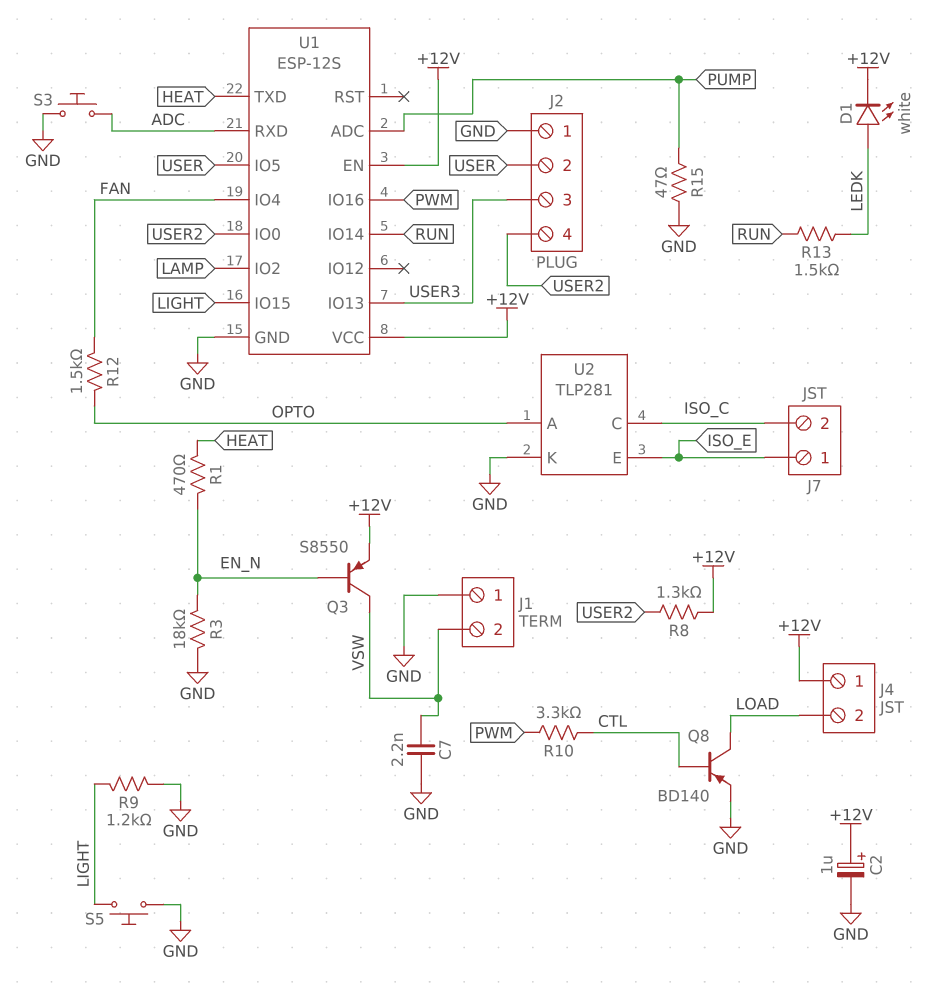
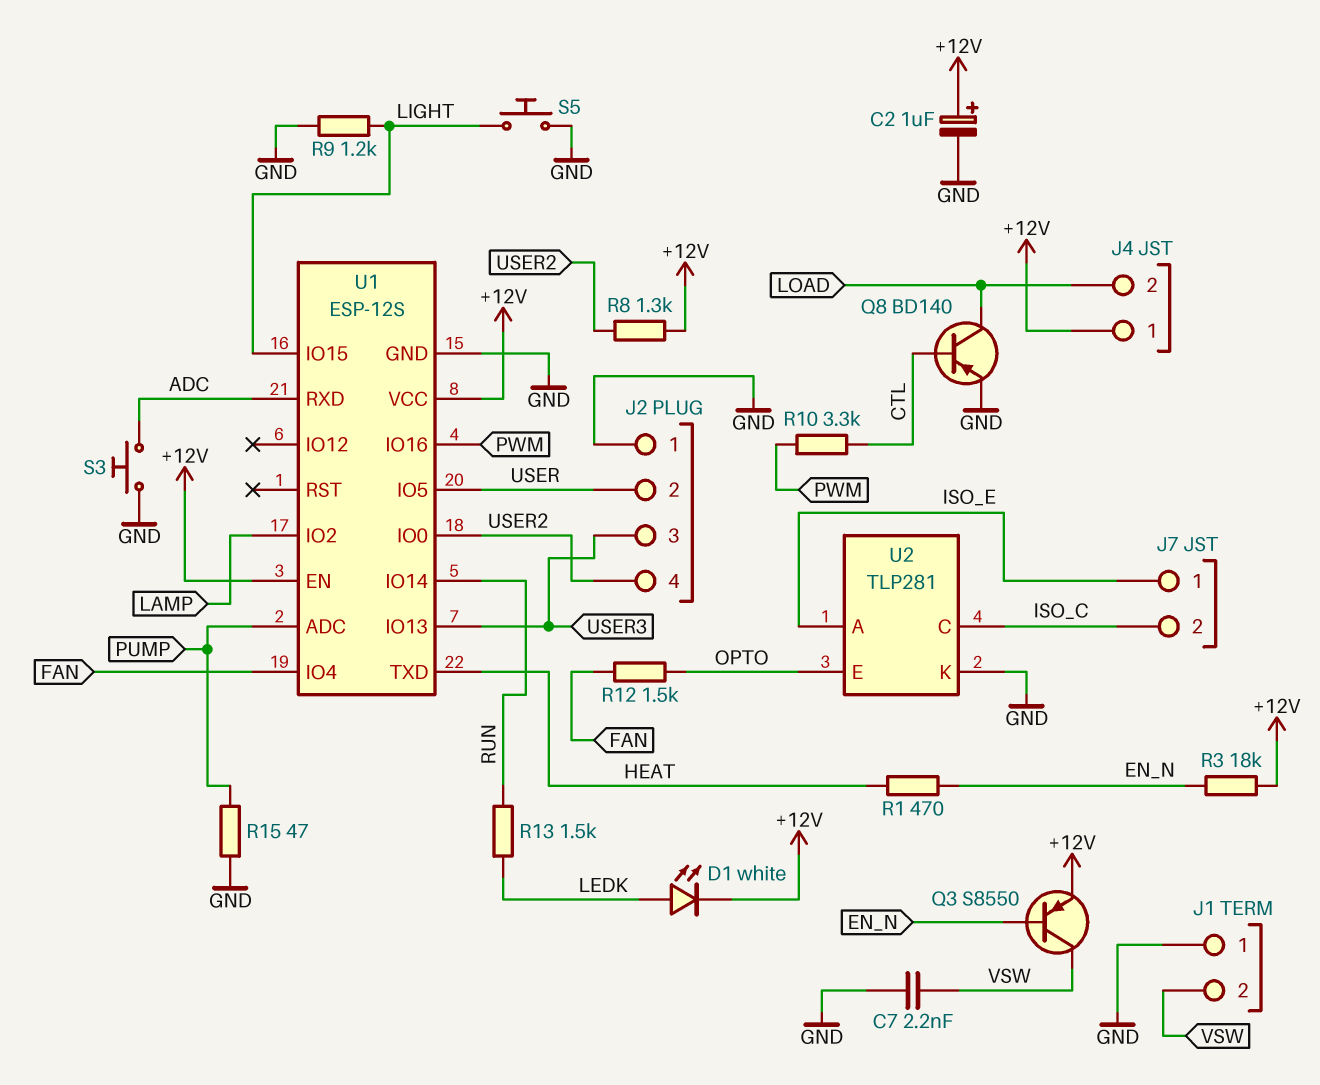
R3: 18k (EN_N, GND) -> 18k (+12V, EN_N)
U2 pin A: OPTO -> ISO_E
U2 pin E: ISO_E -> OPTO

